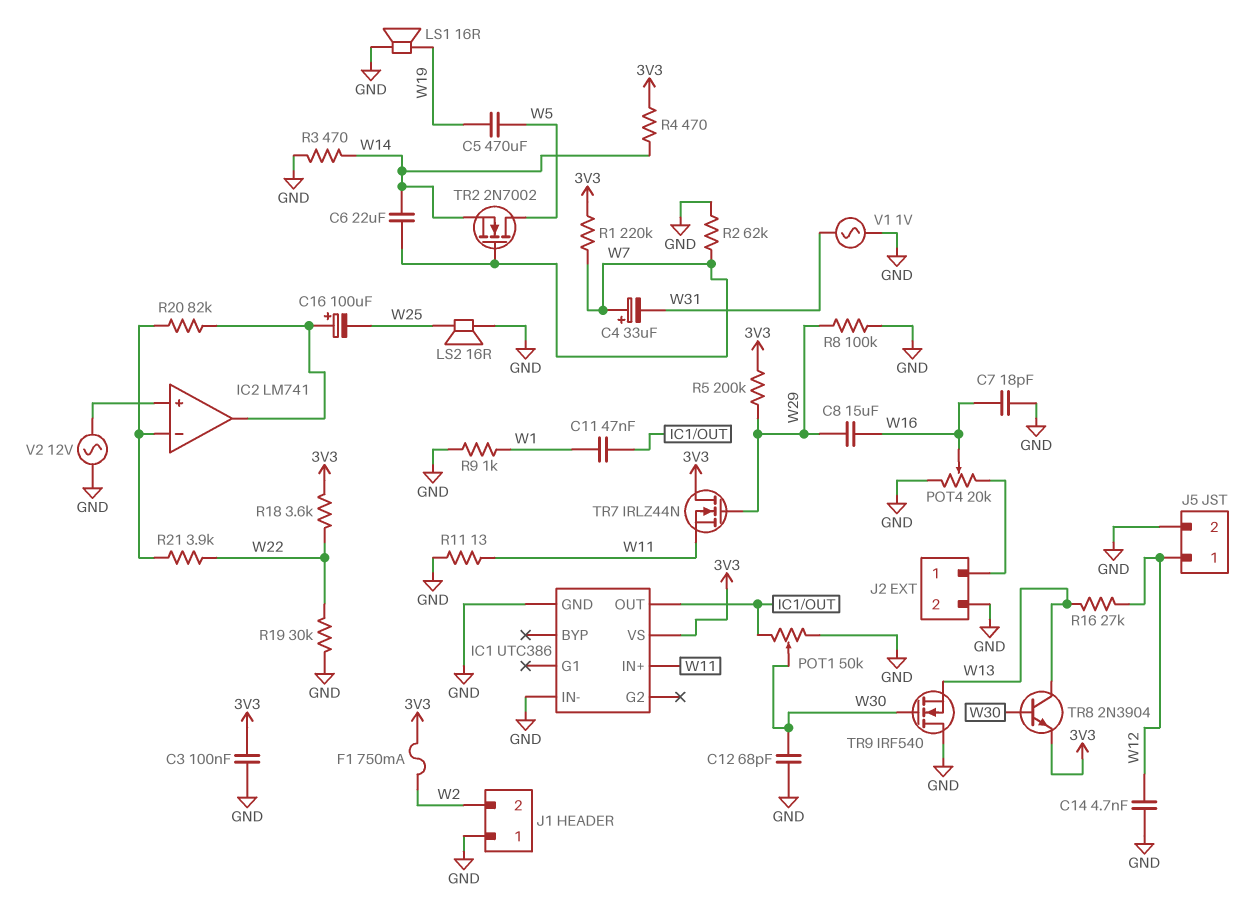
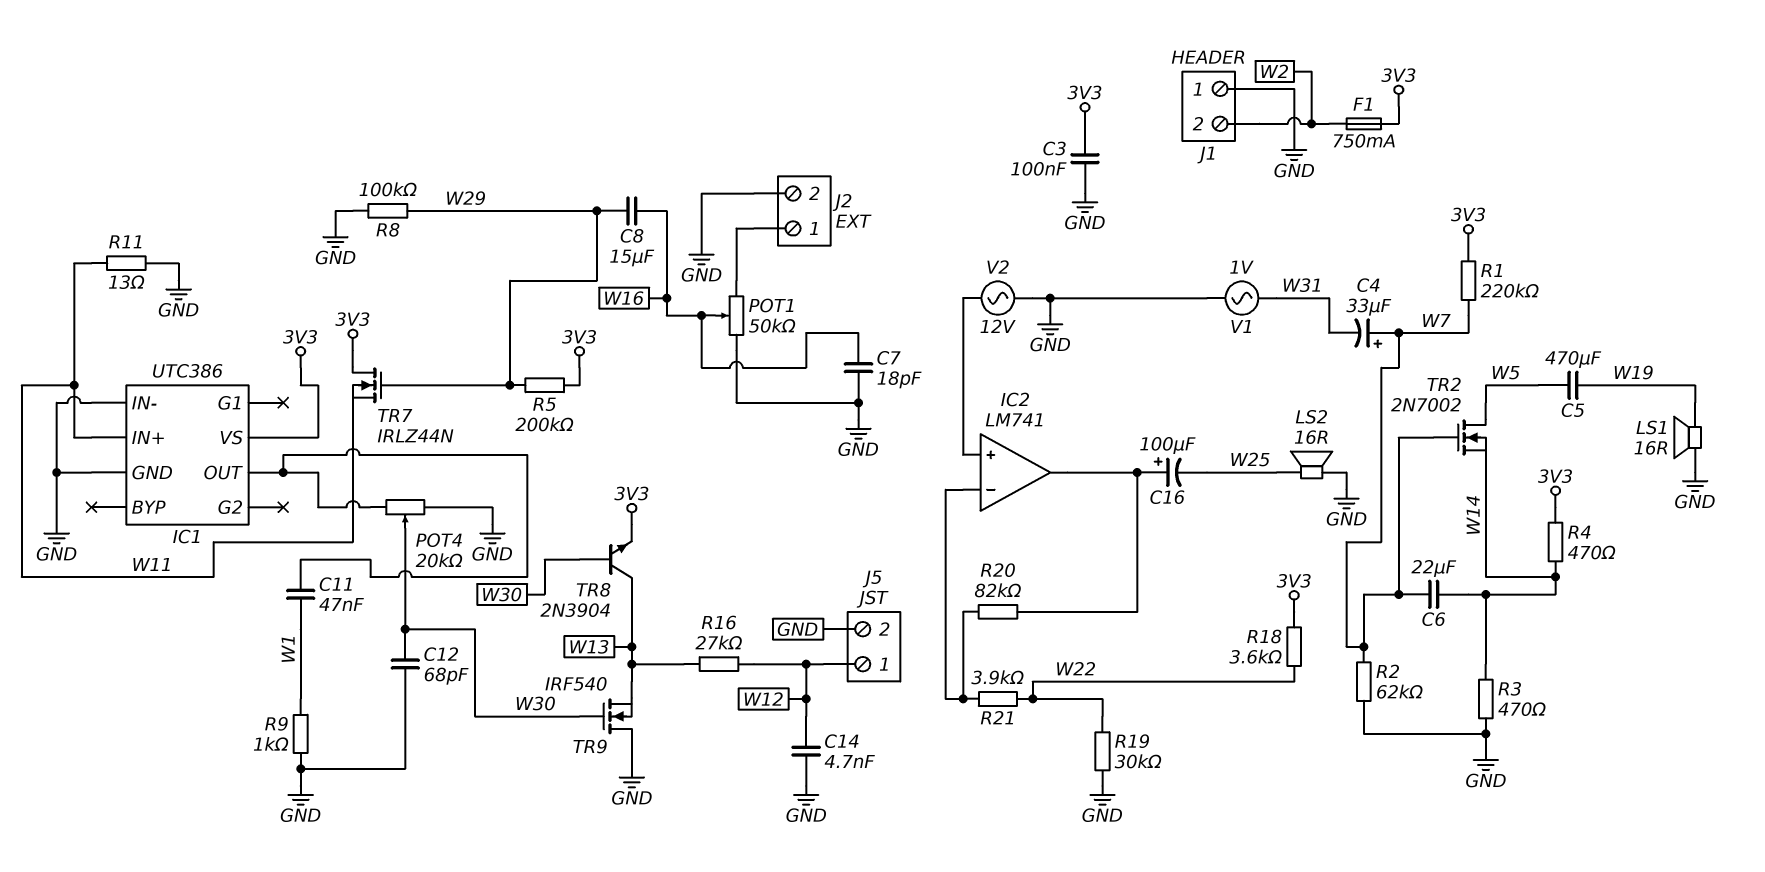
POT1: 50k (GND, IC1/OUT, wiper W30) -> 50k (GND, J2/1, wiper W16)
POT4: 20k (GND, J2/1, wiper W16) -> 20k (GND, IC1/OUT, wiper W30)

